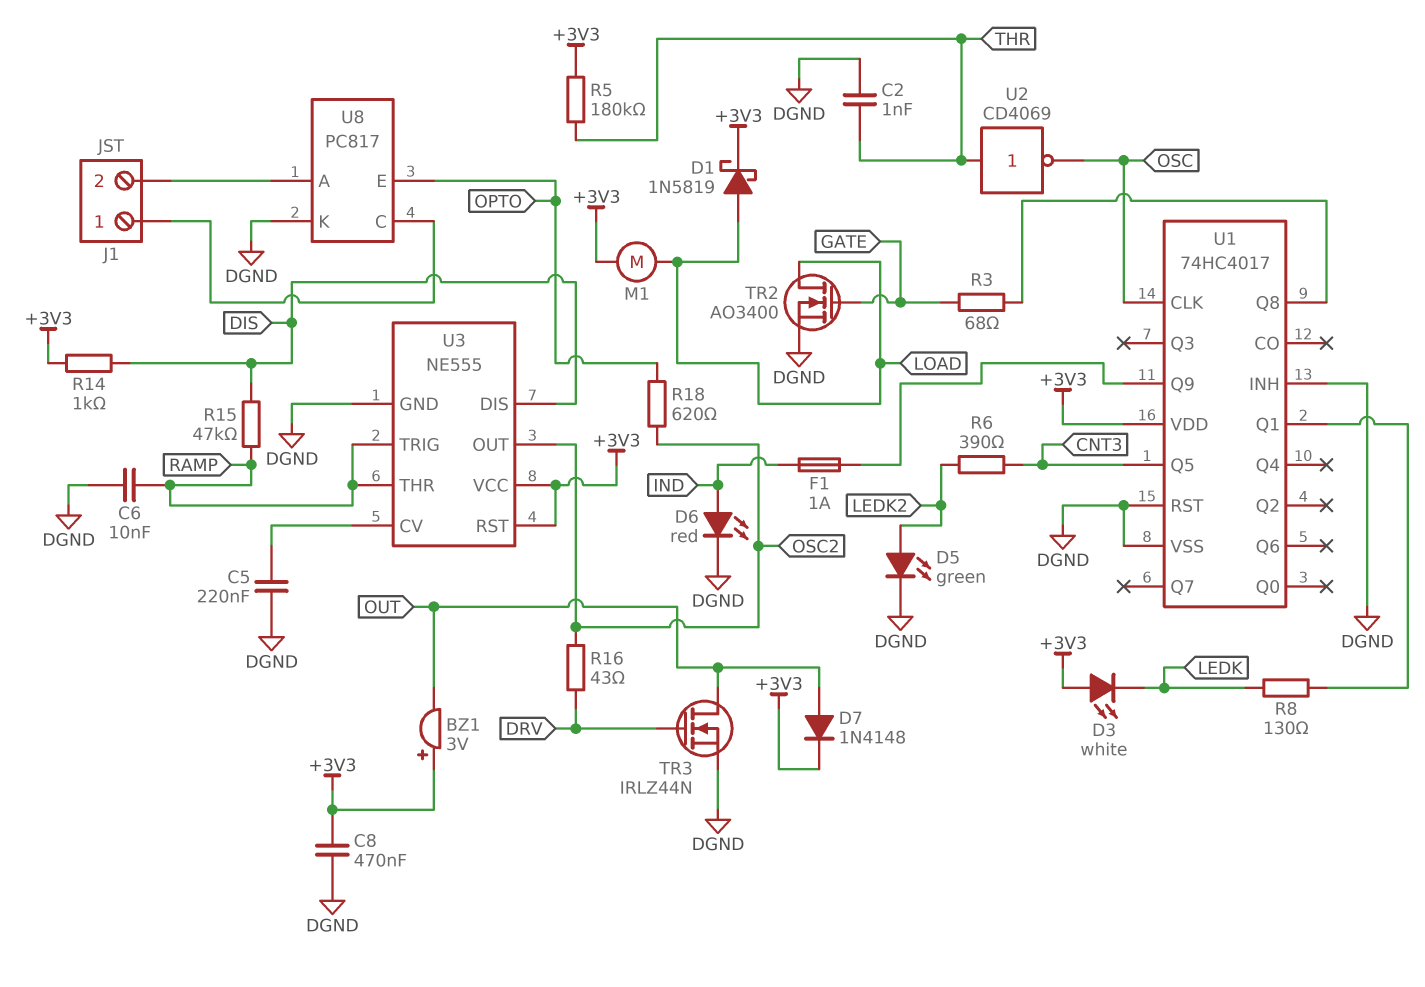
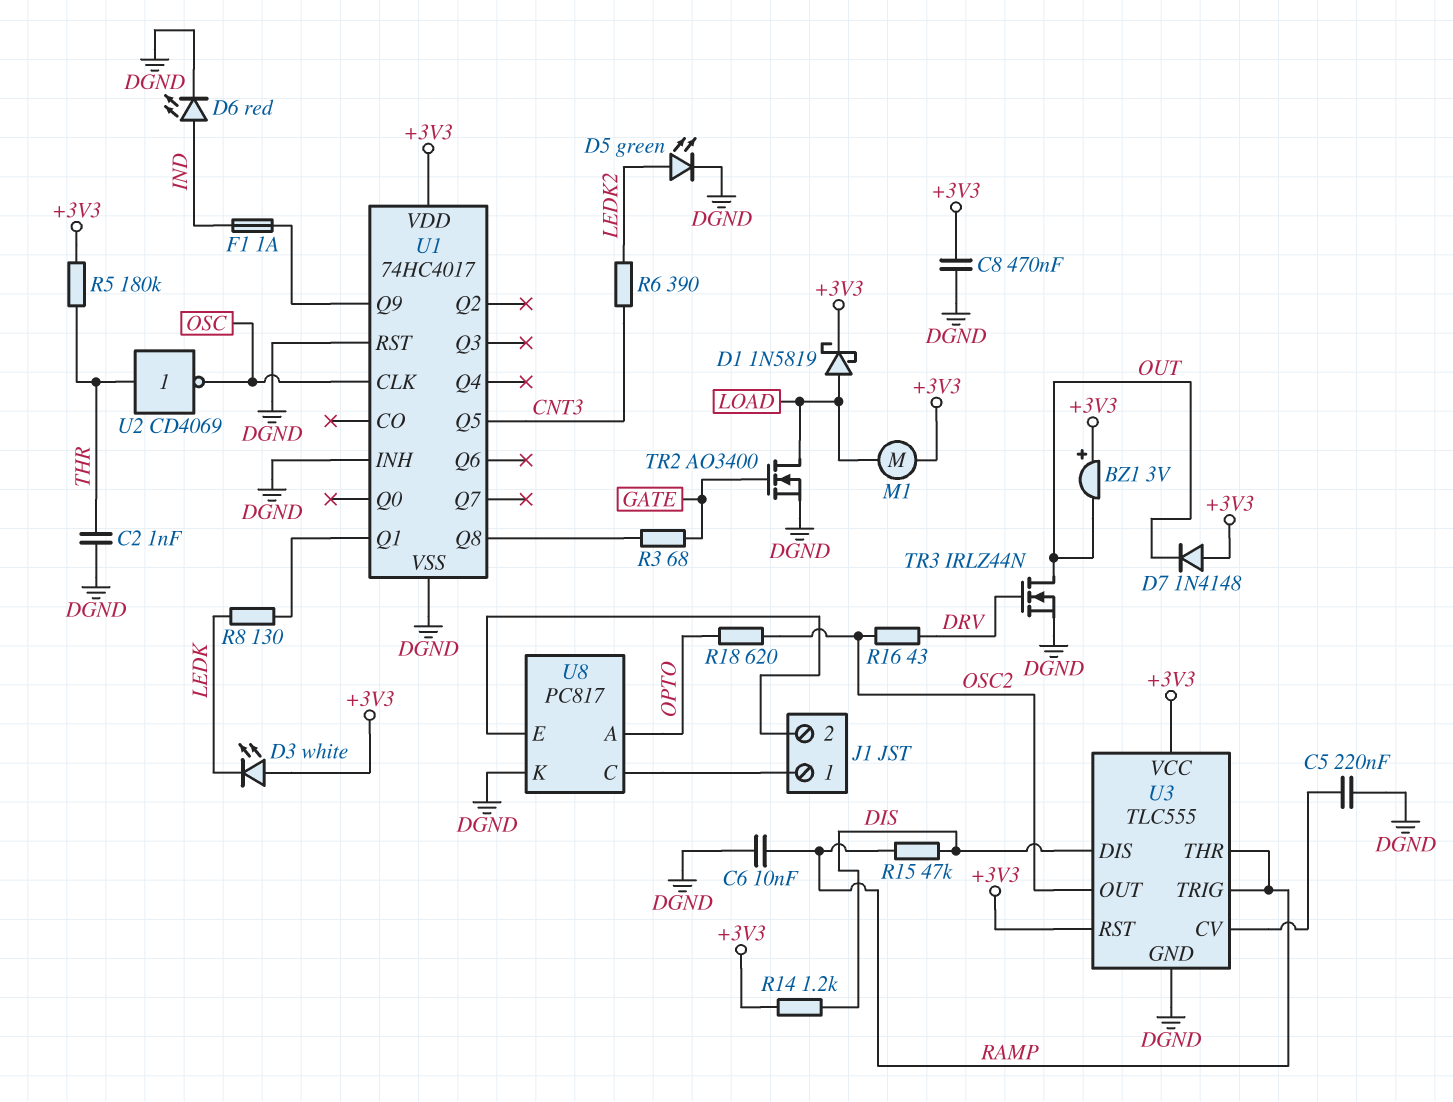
D7: diode 1N4148 (A OUT, K +3V3) -> diode 1N4148 (A +3V3, K OUT)
R14: 1k (+3V3, DIS) -> 1.2k (+3V3, DIS)
U3: NE555 -> TLC555
U8 pin A: J1/2 -> OPTO
U8 pin E: OPTO -> J1/2

